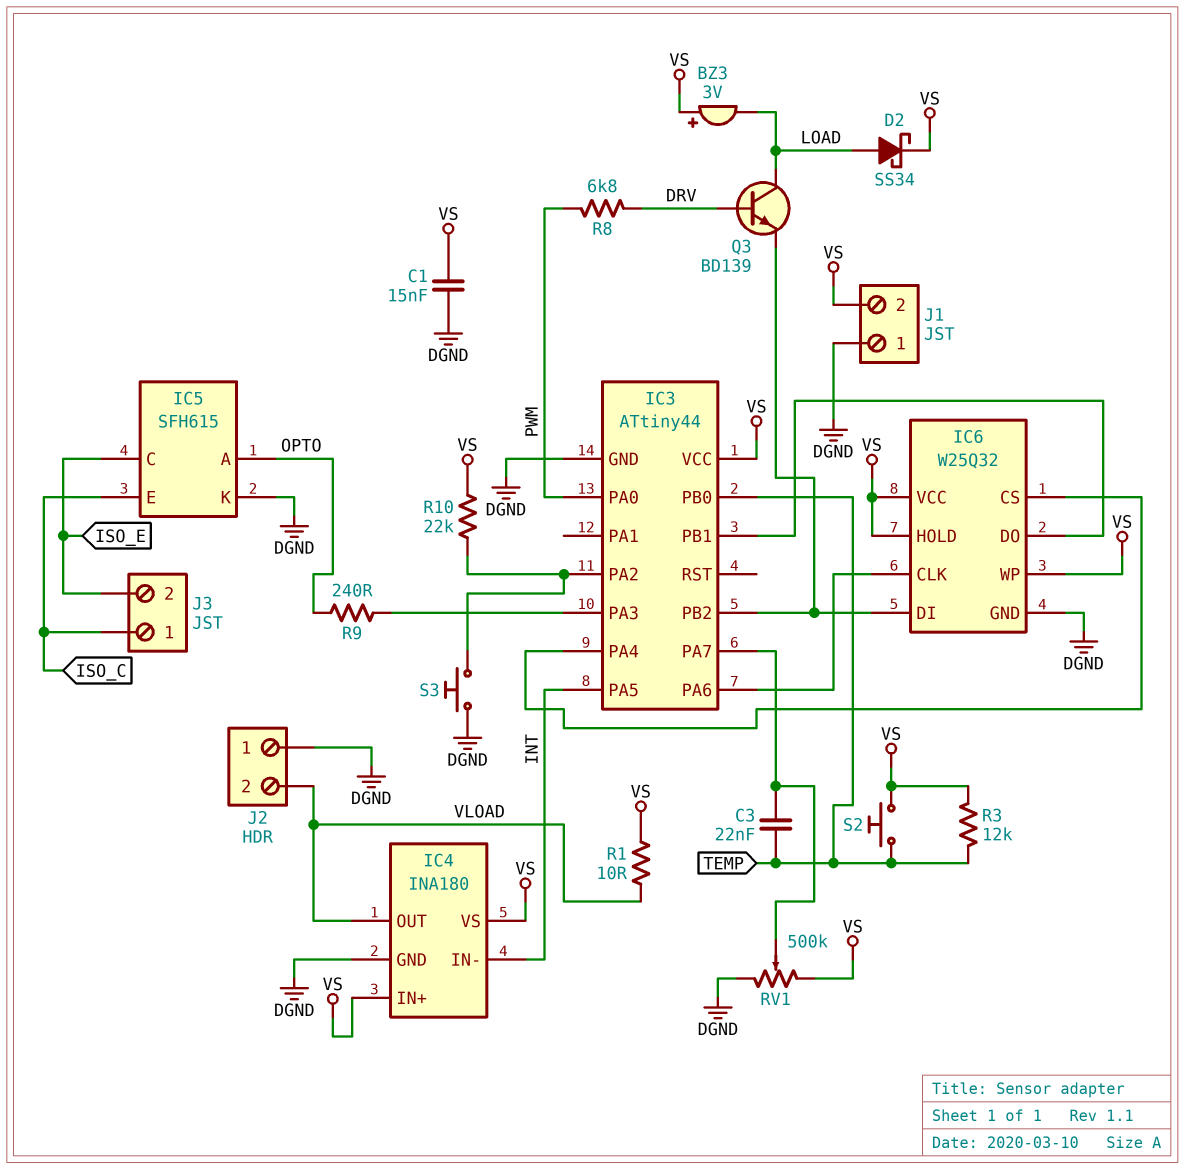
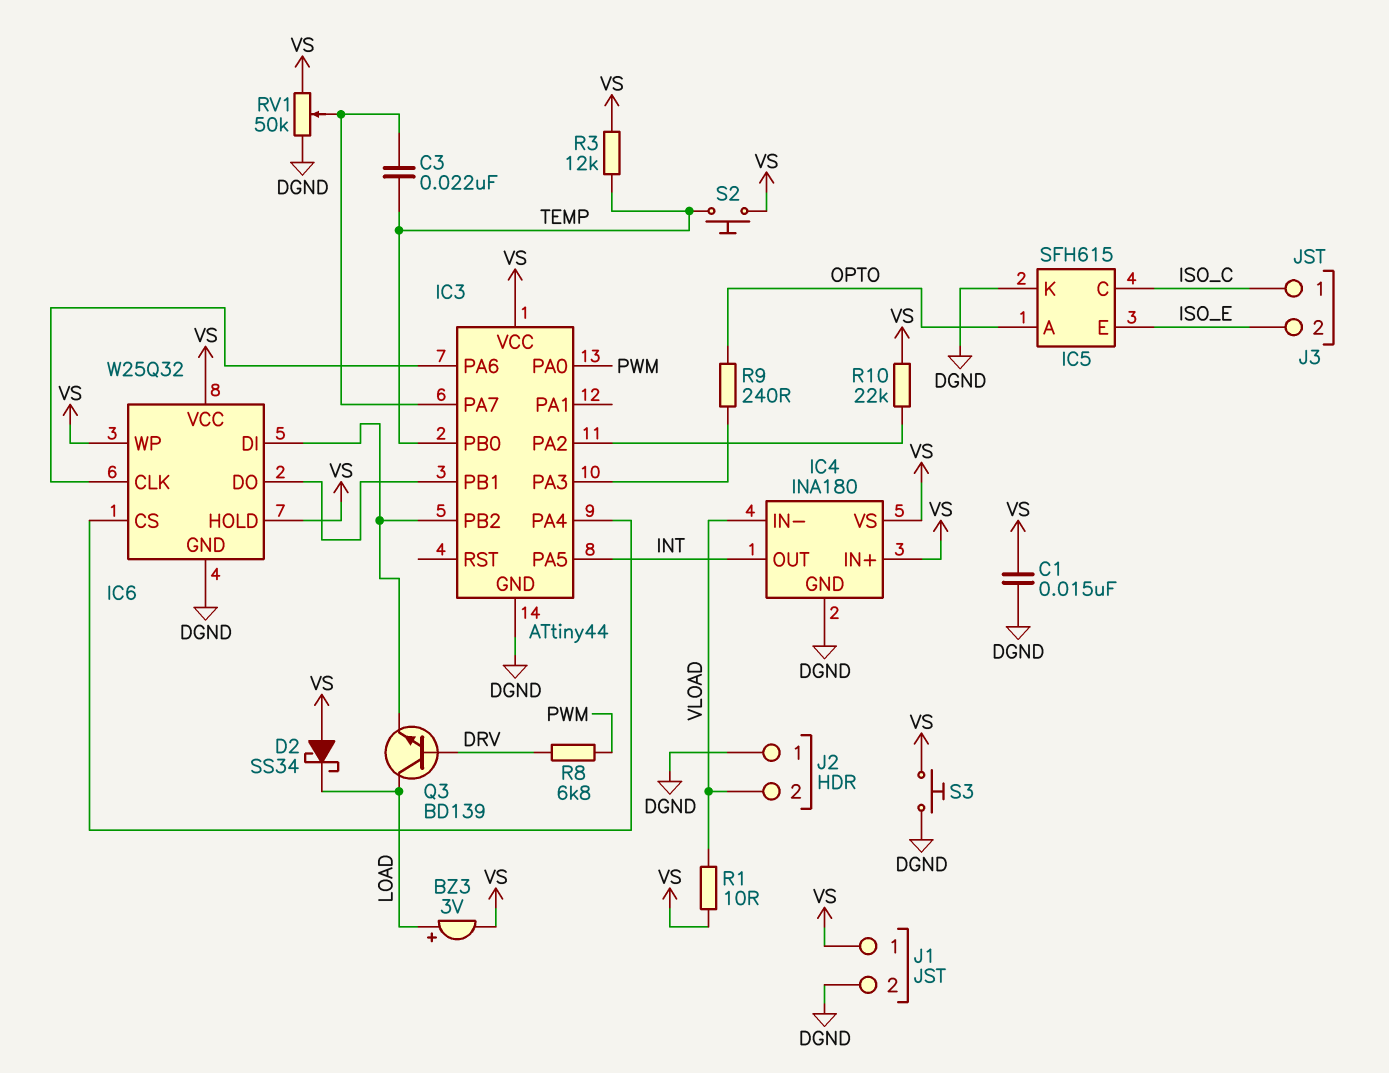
BZ3: buzzer 3V (plus VS, minus LOAD) -> buzzer 3V (plus LOAD, minus VS)
D2: schottky SS34 (A LOAD, K VS) -> schottky SS34 (A VS, K LOAD)
IC4 pin IN-: INT -> VLOAD
IC4 pin OUT: VLOAD -> INT
IC5 pin C: ISO_E -> ISO_C
IC5 pin E: ISO_C -> ISO_E
J1 pin 1: DGND -> VS
J1 pin 2: VS -> DGND
RV1: 500k (DGND, VS, wiper IC3/PA7) -> 50k (DGND, VS, wiper IC3/PA7)
S3: button (DGND, IC3/PA2) -> button (DGND, VS)

